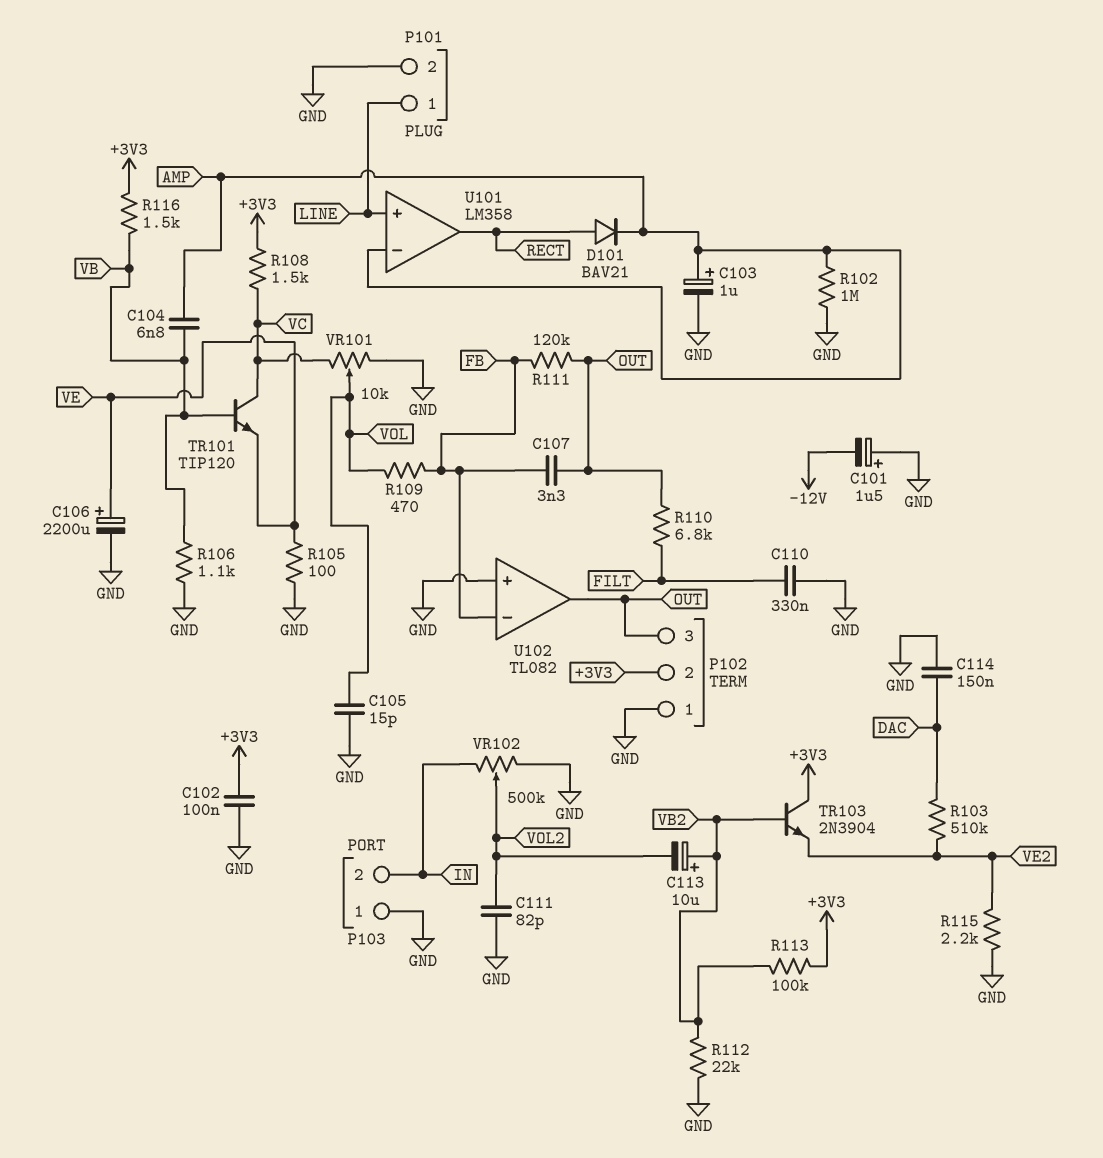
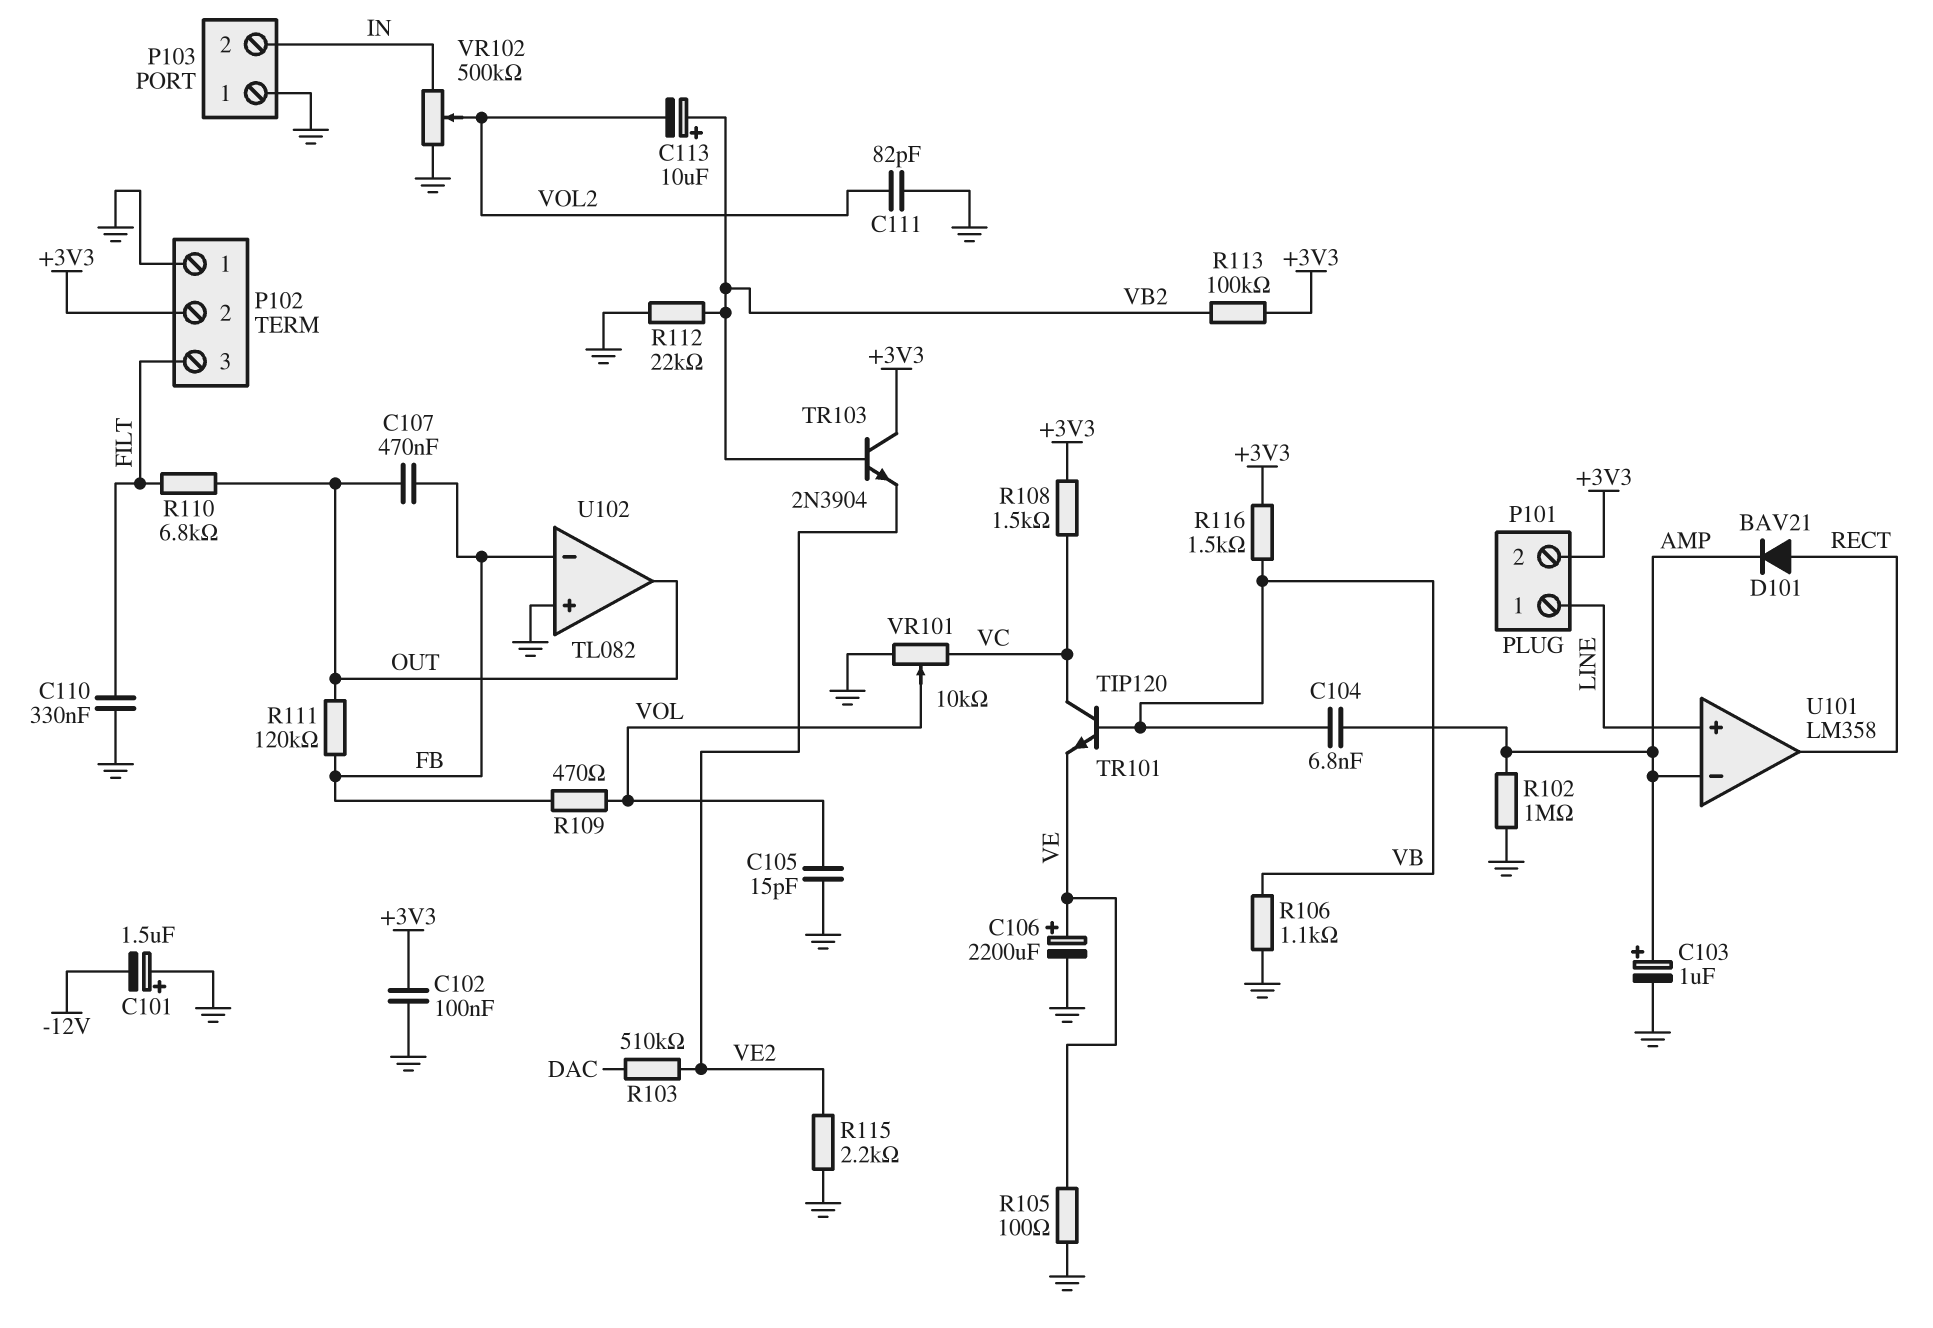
C107: 3.3nF (FB, OUT) -> 470nF (FB, OUT)
C114: 150nF (DAC, GND) -> none
P101 pin 2: GND -> +3V3
P102 pin 3: OUT -> FILT

